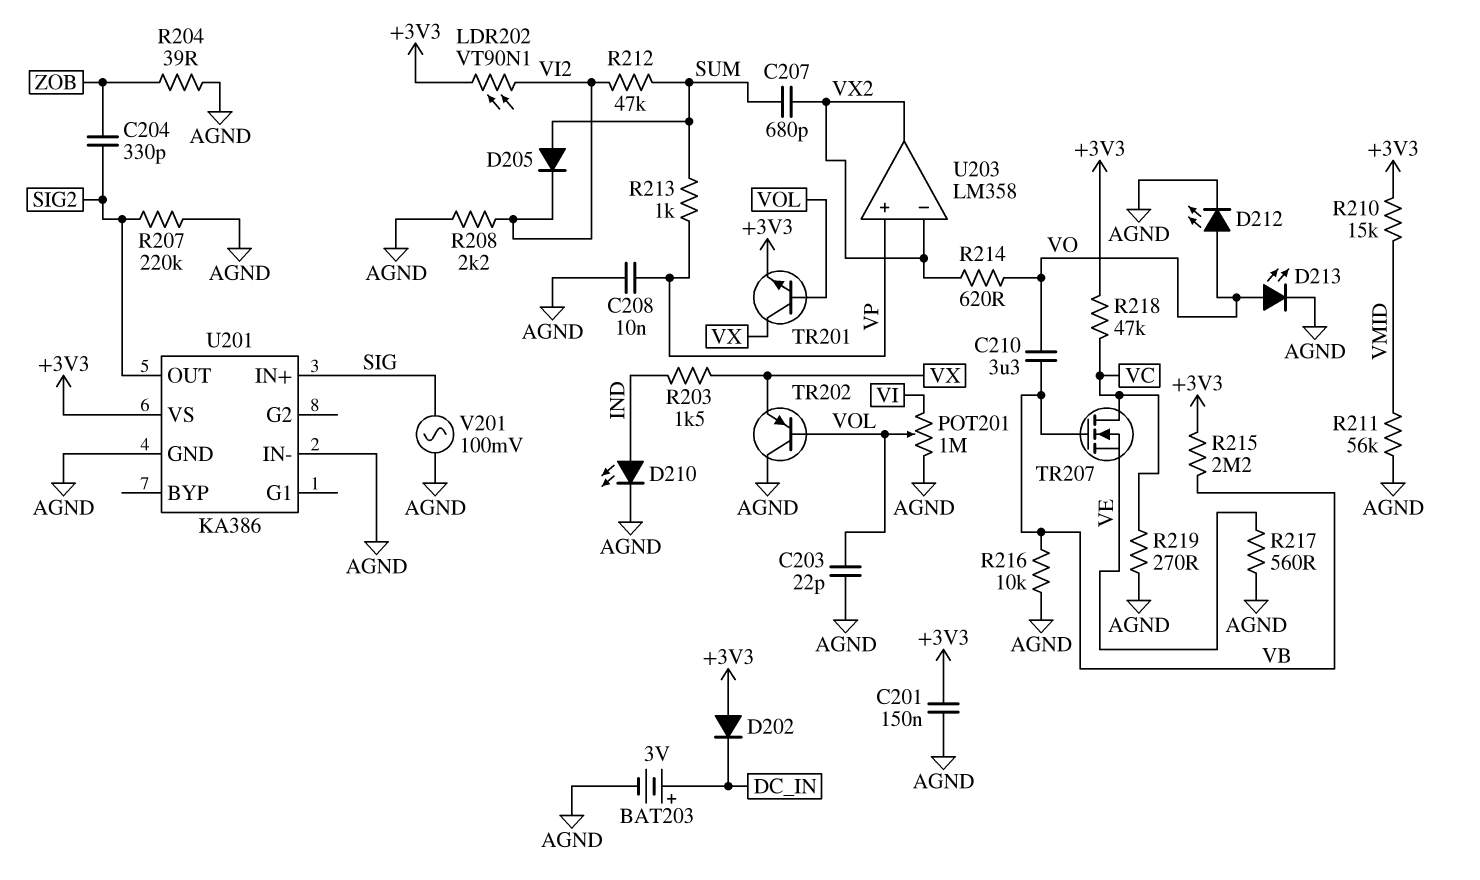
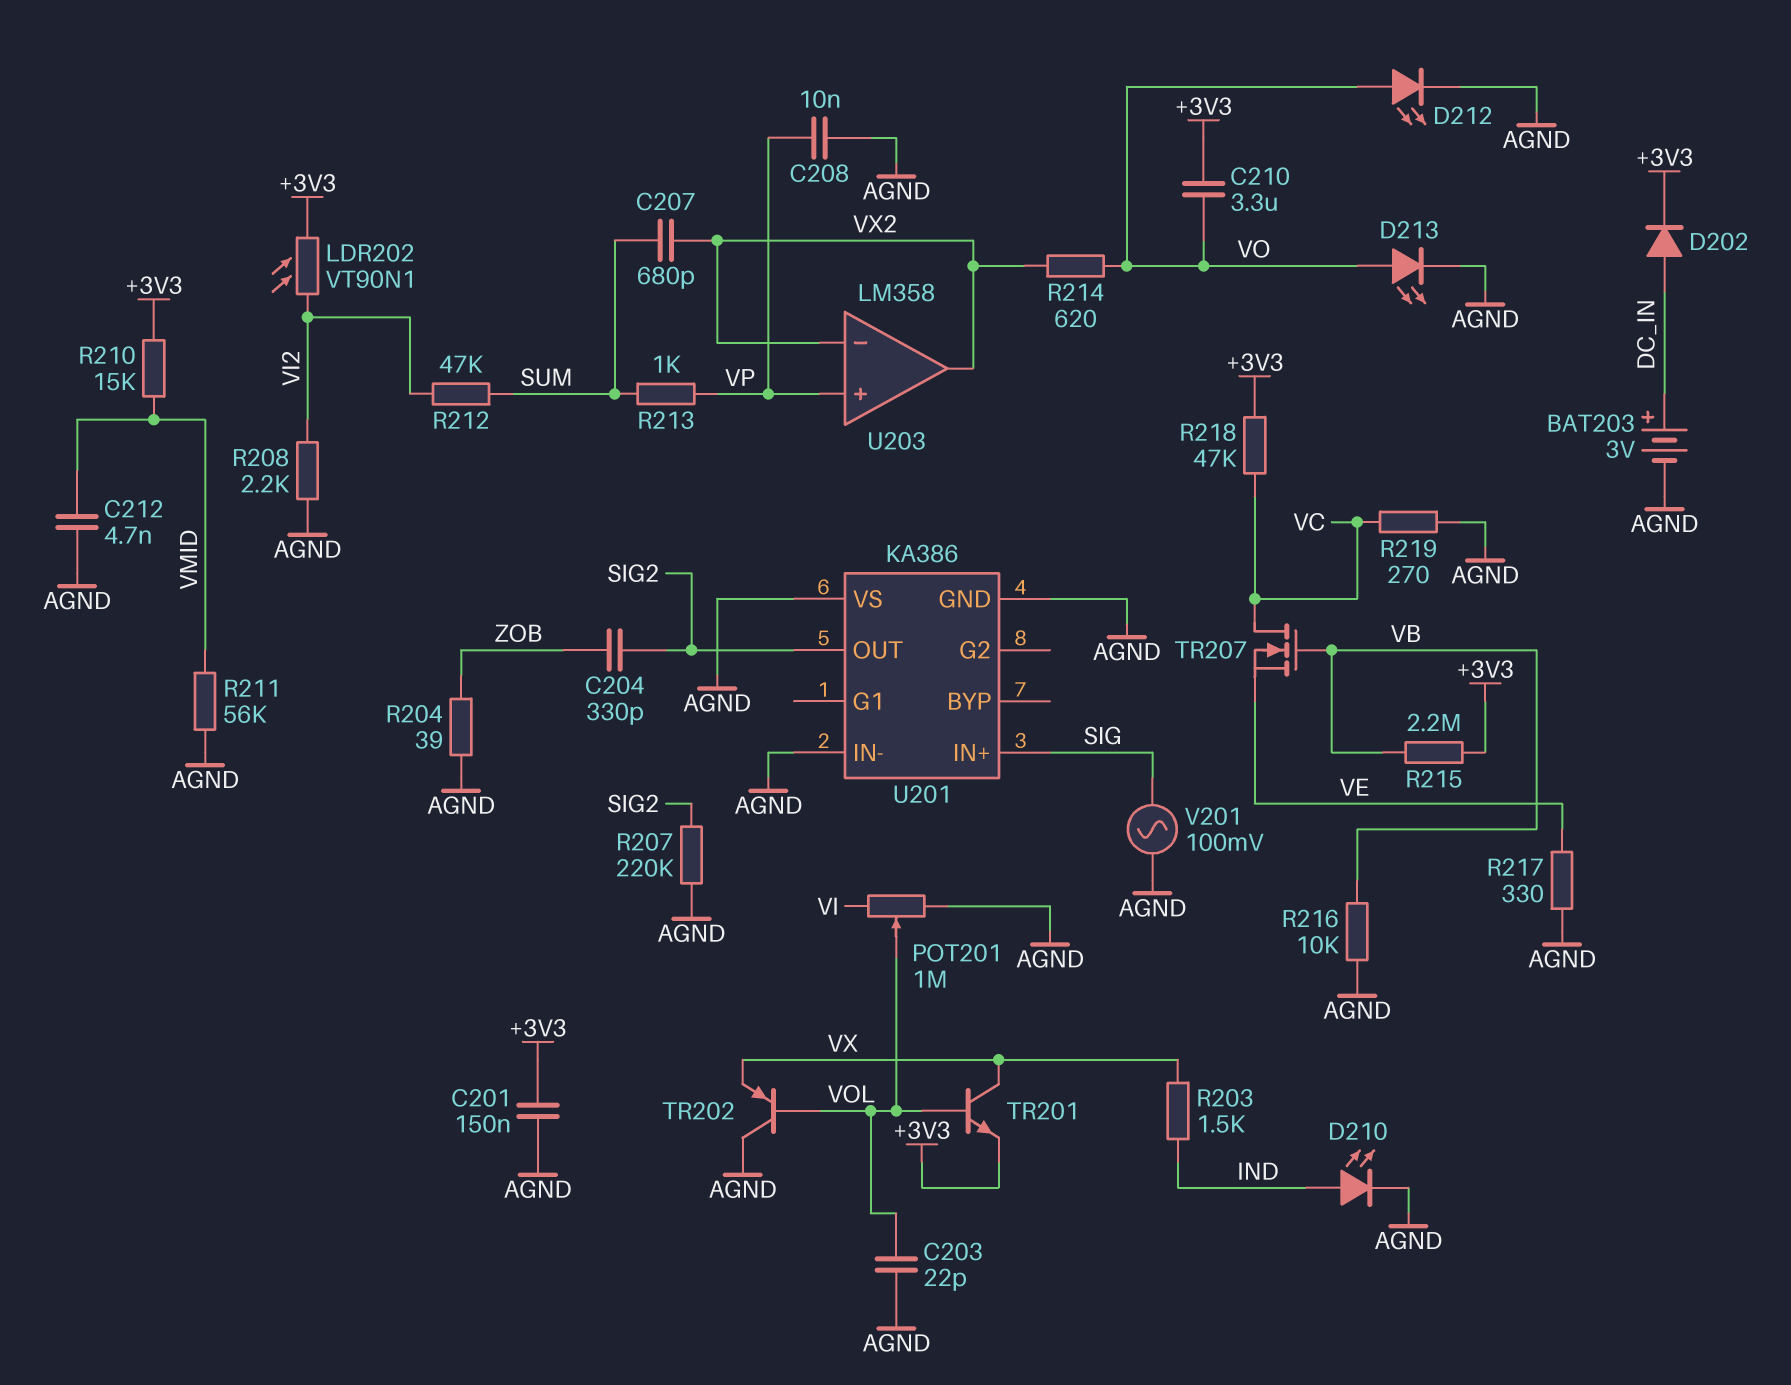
C210: 3.3uF (VB, VO) -> 3.3uF (+3V3, VO)
C212: none -> 4.7nF (AGND, VMID)
D202: diode (A +3V3, K DC_IN) -> diode (A DC_IN, K +3V3)
D205: diode (A SUM, K VI2) -> none
R217: 560 (AGND, VE) -> 330 (AGND, VE)
U201 pin VS: +3V3 -> AGND

